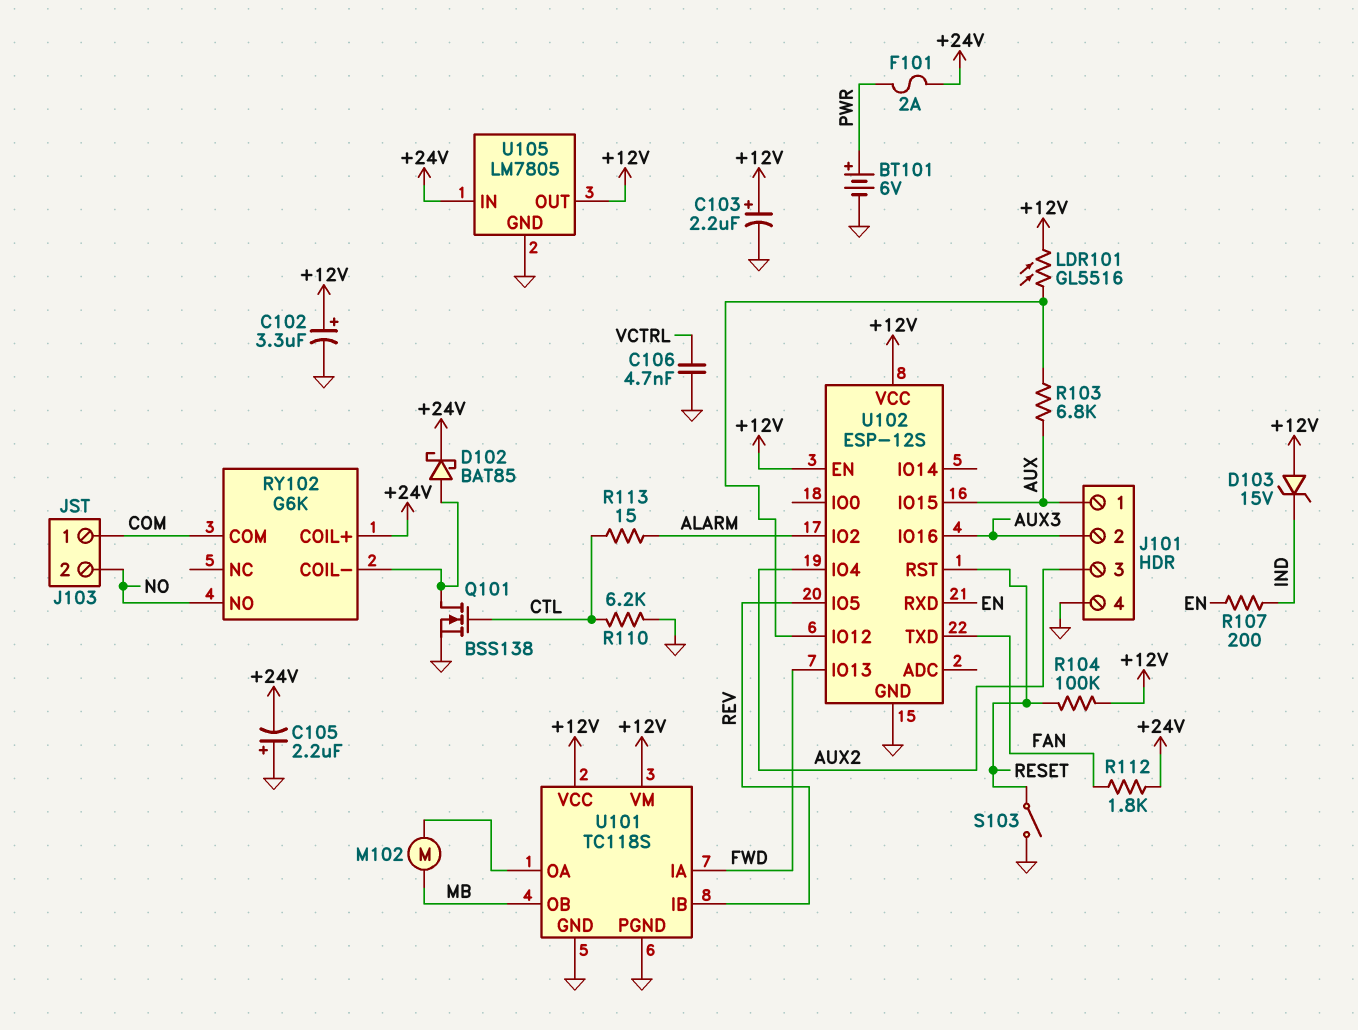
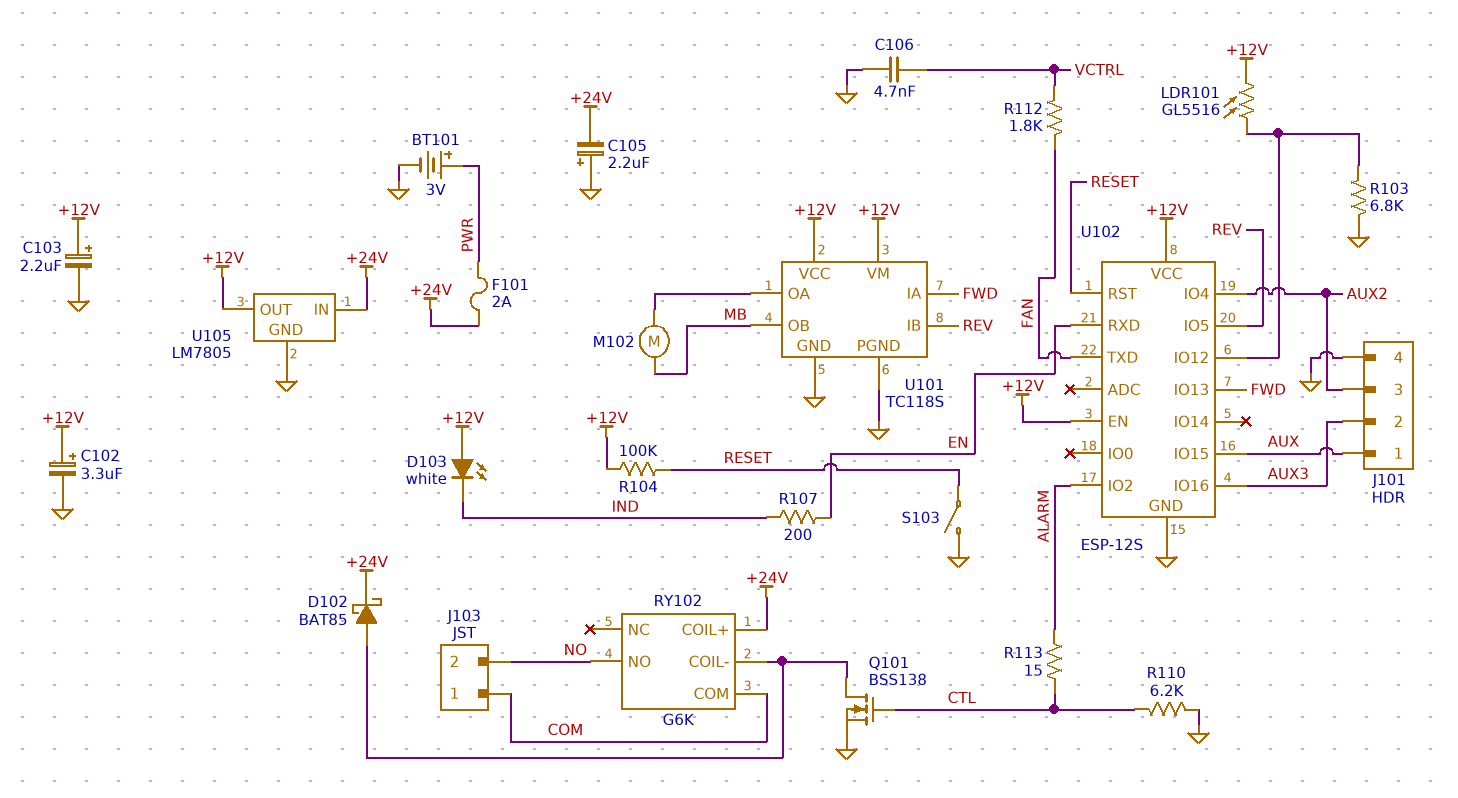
BT101: 6V (plus PWR, minus GND) -> 3V (plus PWR, minus GND)
D103: zener 15V (A +12V, K IND) -> LED white (A +12V, K IND)
R103: 6.8k (AUX, U102/IO12) -> 6.8k (GND, U102/IO12)
R112: 1.8k (+24V, FAN) -> 1.8k (FAN, VCTRL)

